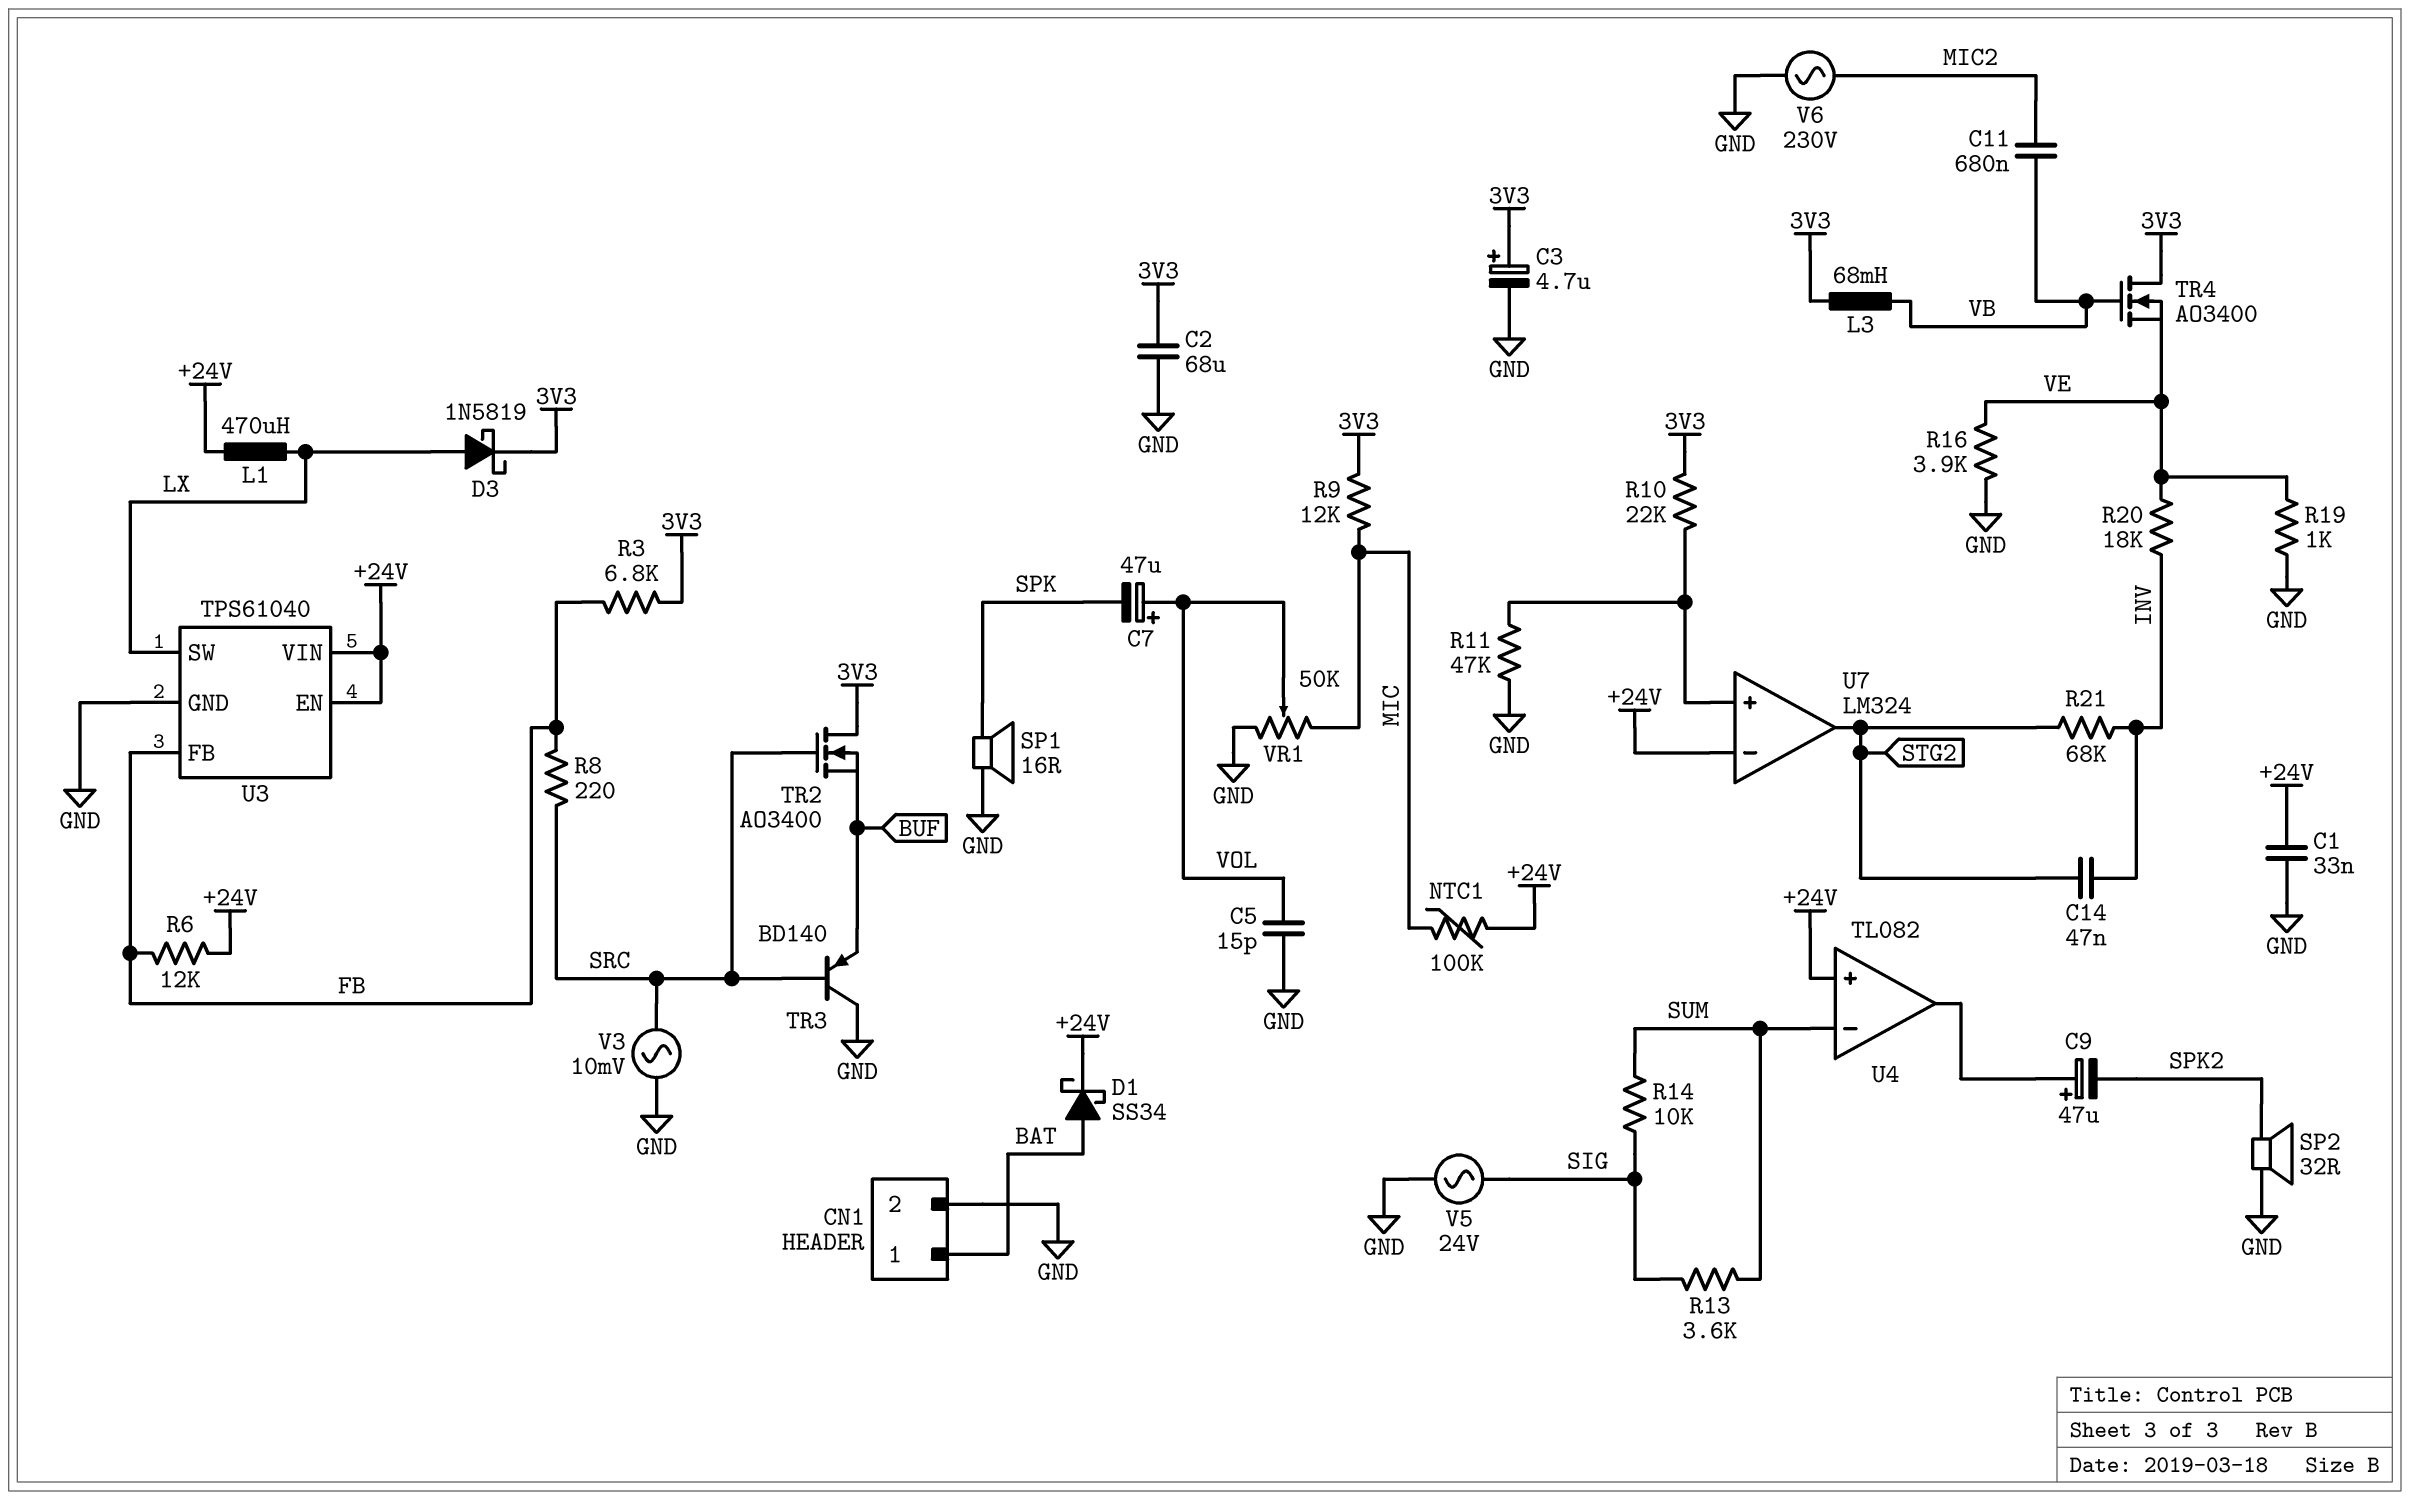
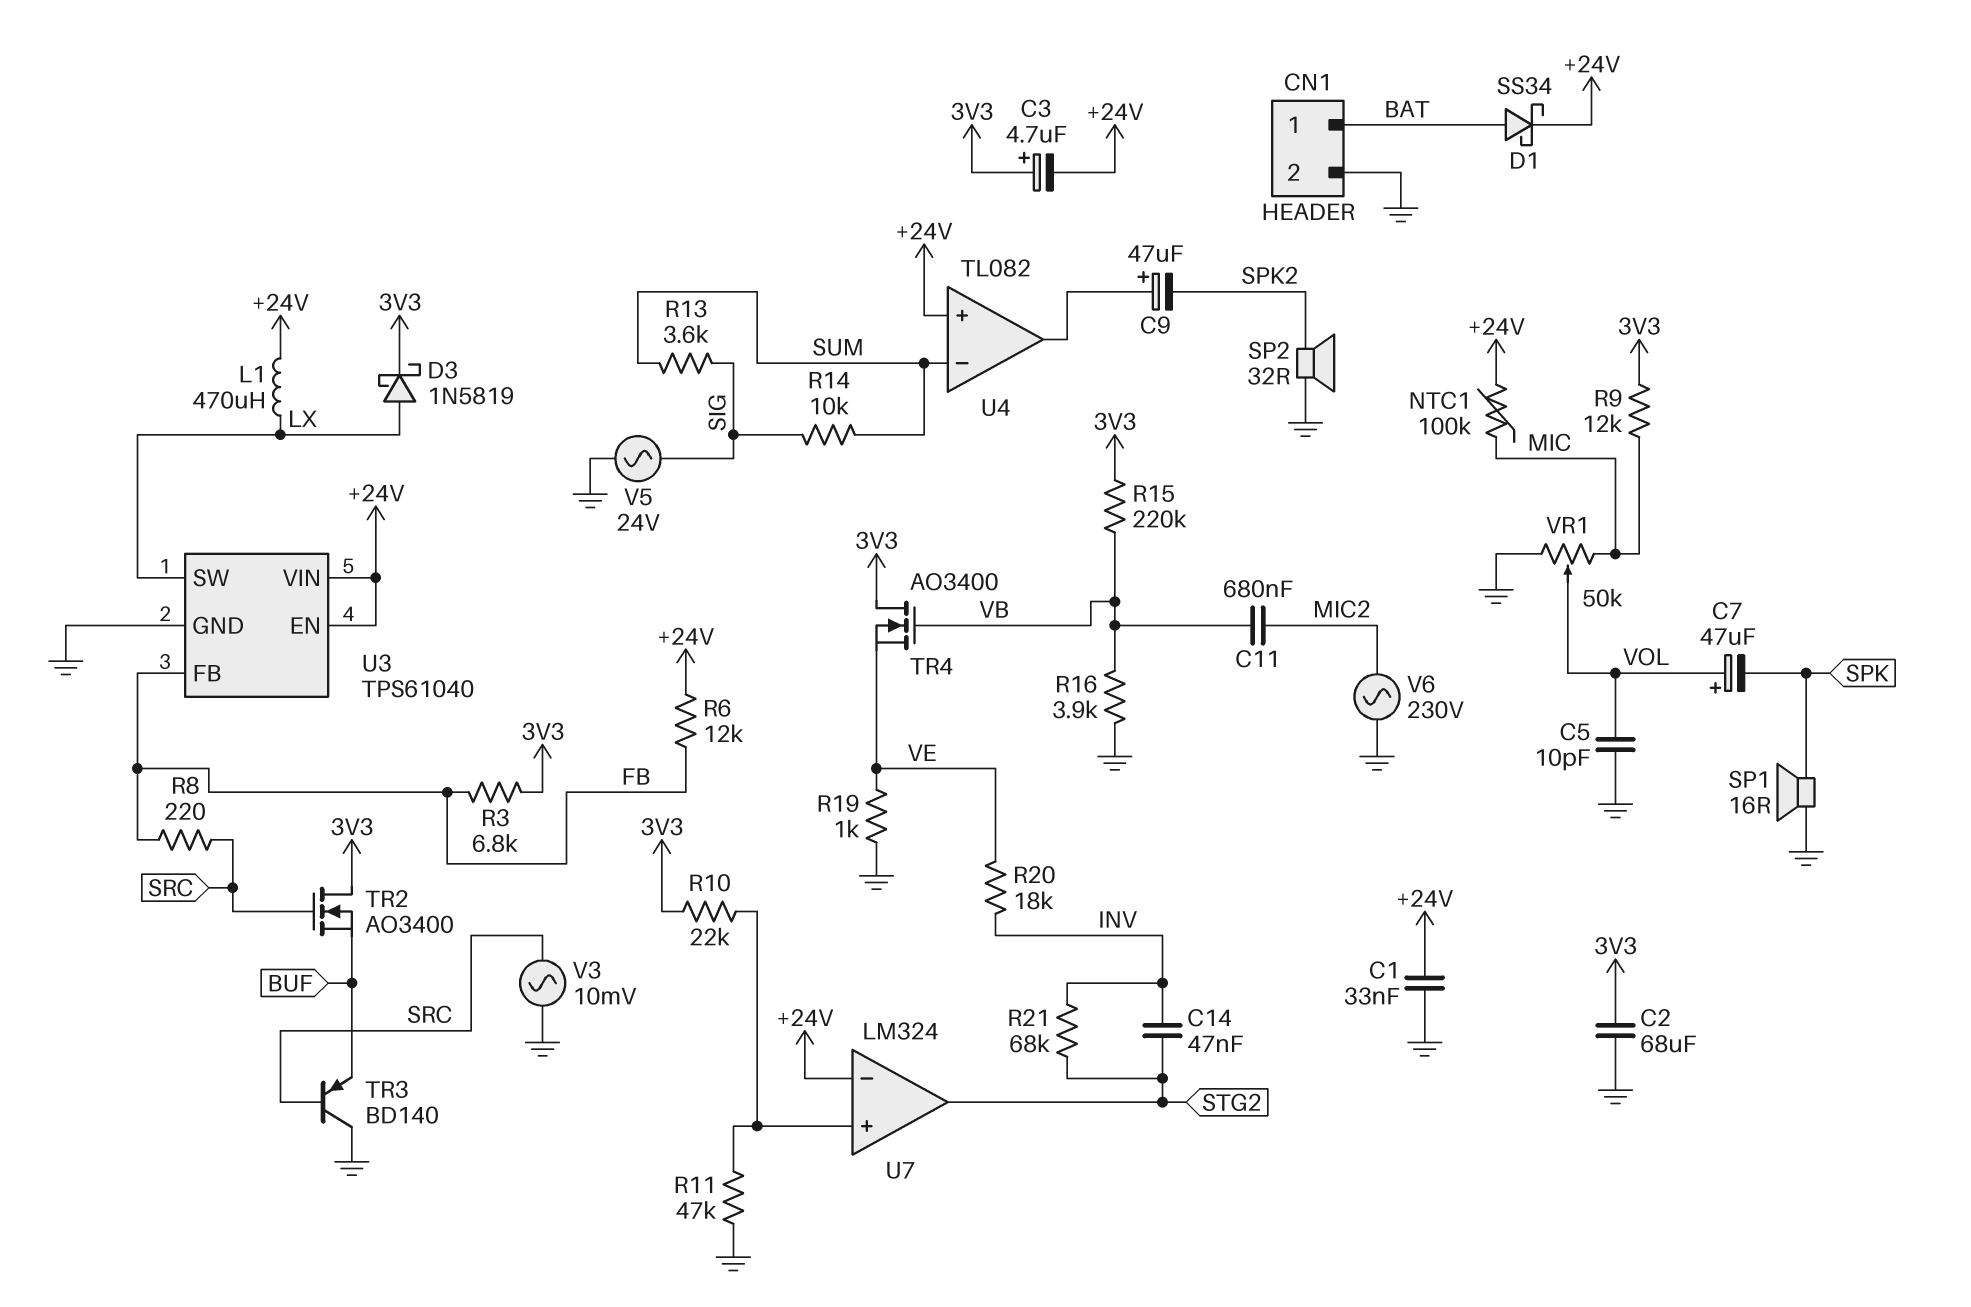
C3: 4.7uF (plus 3V3, minus GND) -> 4.7uF (plus 3V3, minus +24V)
C5: 15pF (GND, VOL) -> 10pF (GND, VOL)
L3: 68mH (3V3, VB) -> none
R15: none -> 220k (3V3, VB)
R16: 3.9k (GND, VE) -> 3.9k (GND, VB)

